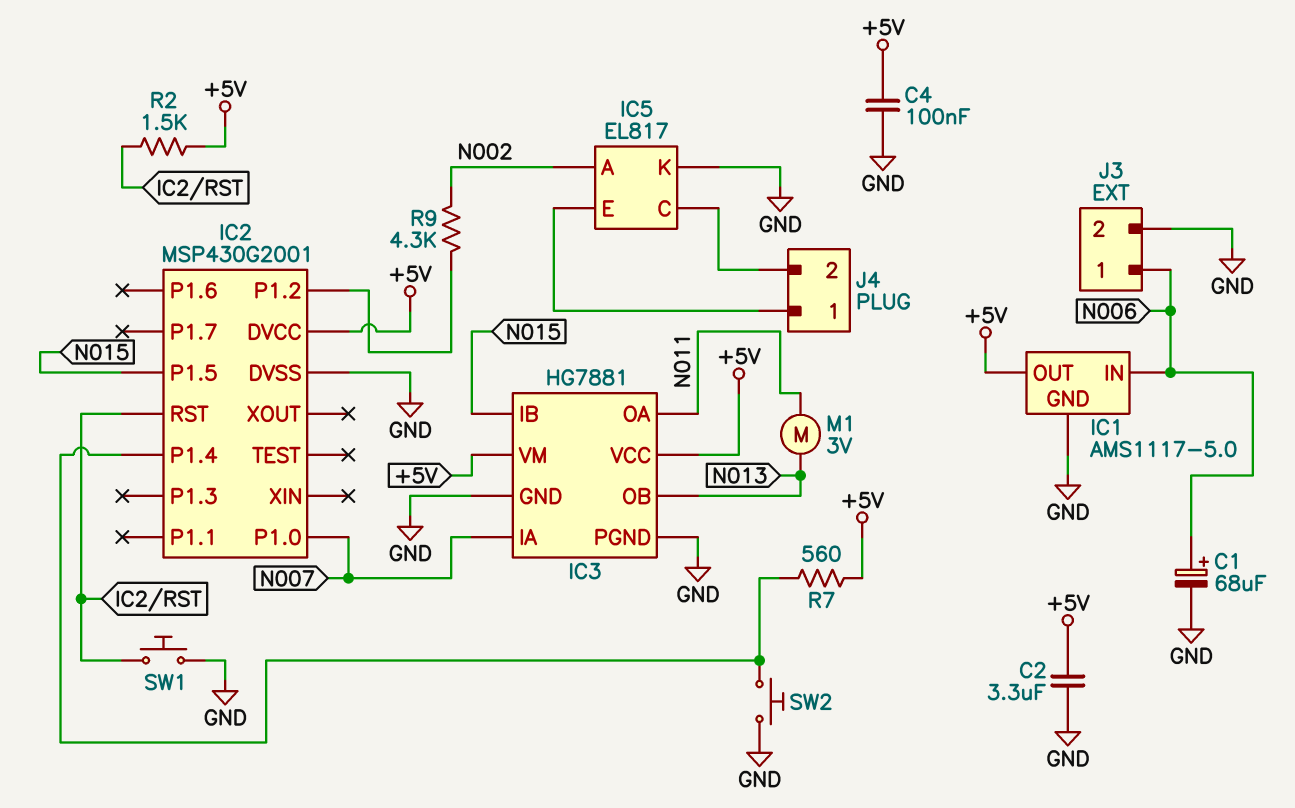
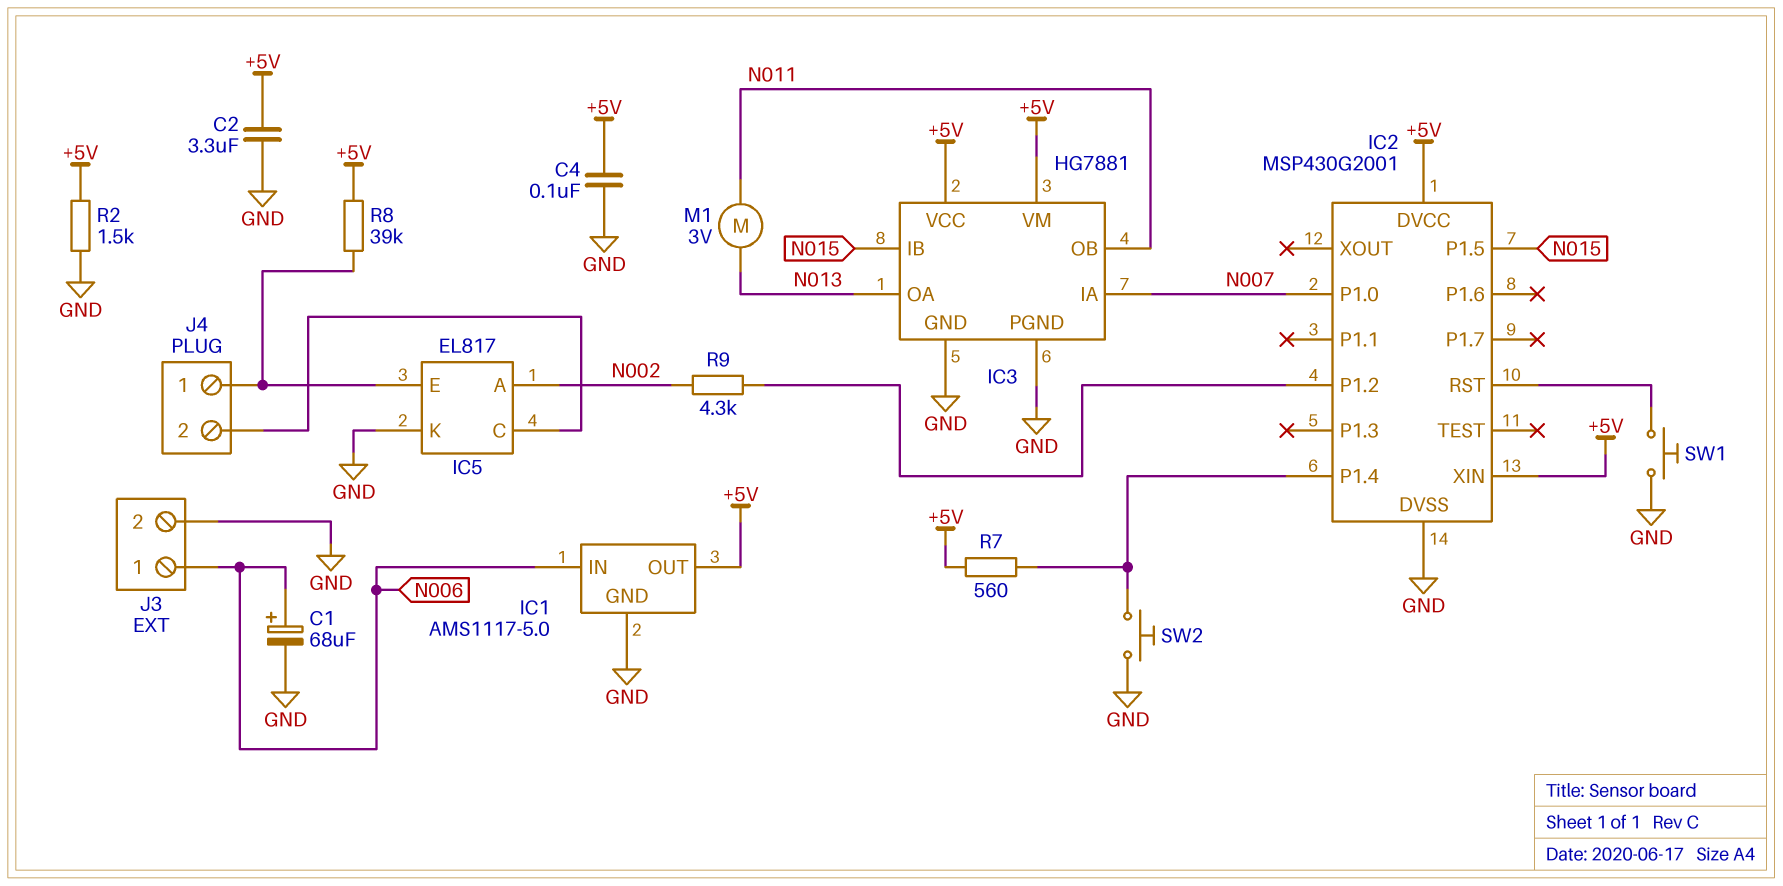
IC2 pin XIN: none -> +5V
IC3 pin OA: N011 -> N013
IC3 pin OB: N013 -> N011
R2: 1.5k (+5V, IC2/RST) -> 1.5k (+5V, GND)
R8: none -> 39k (+5V, IC5/E)

